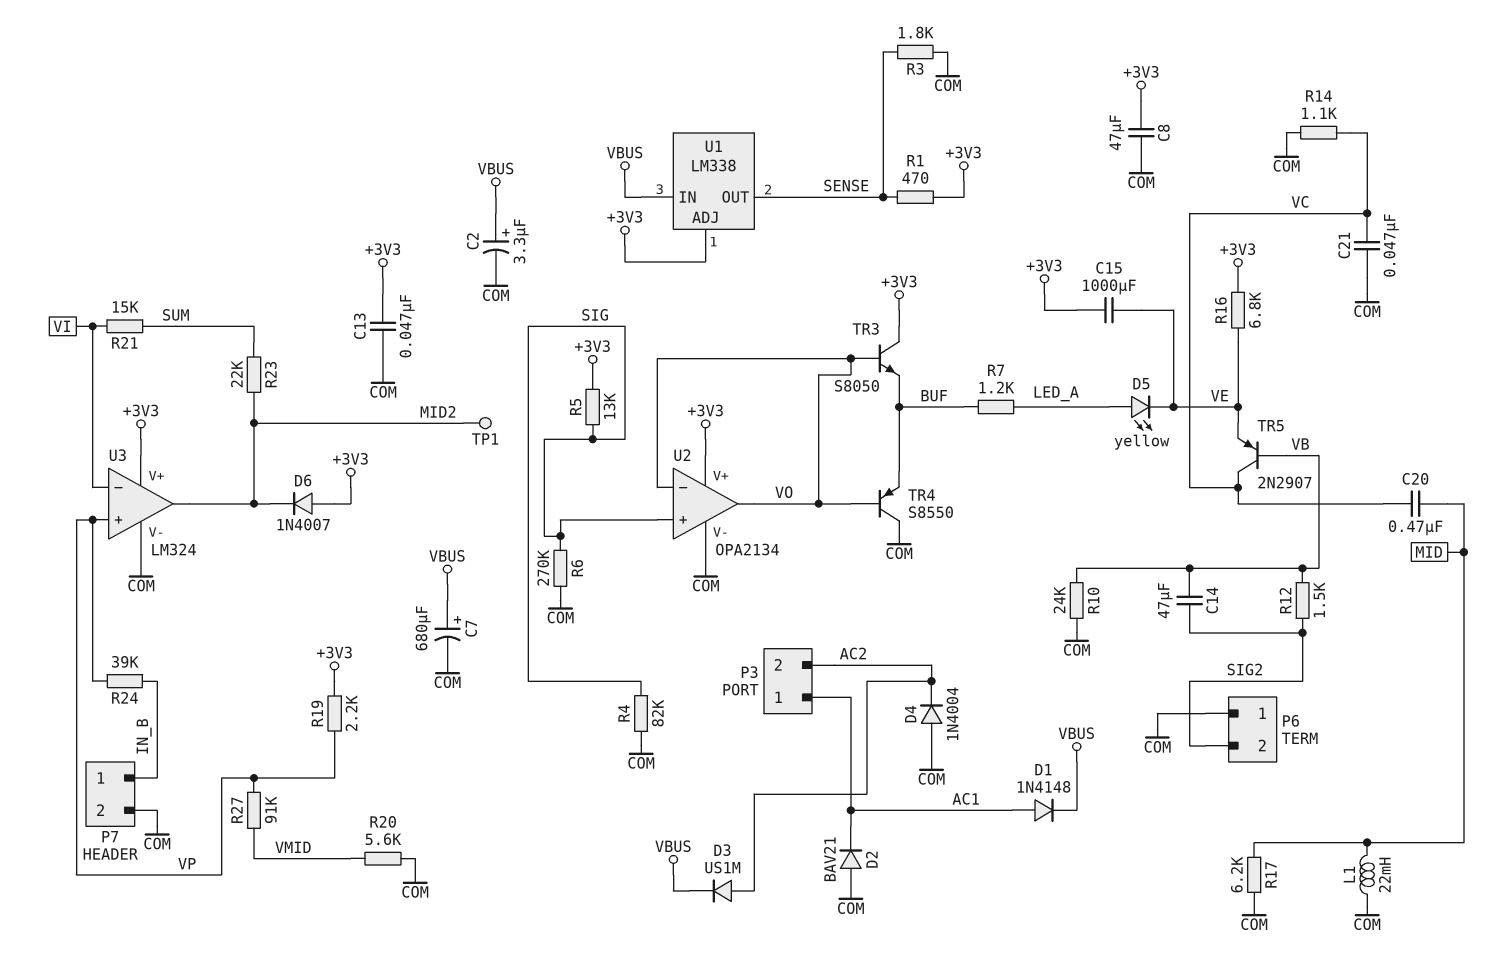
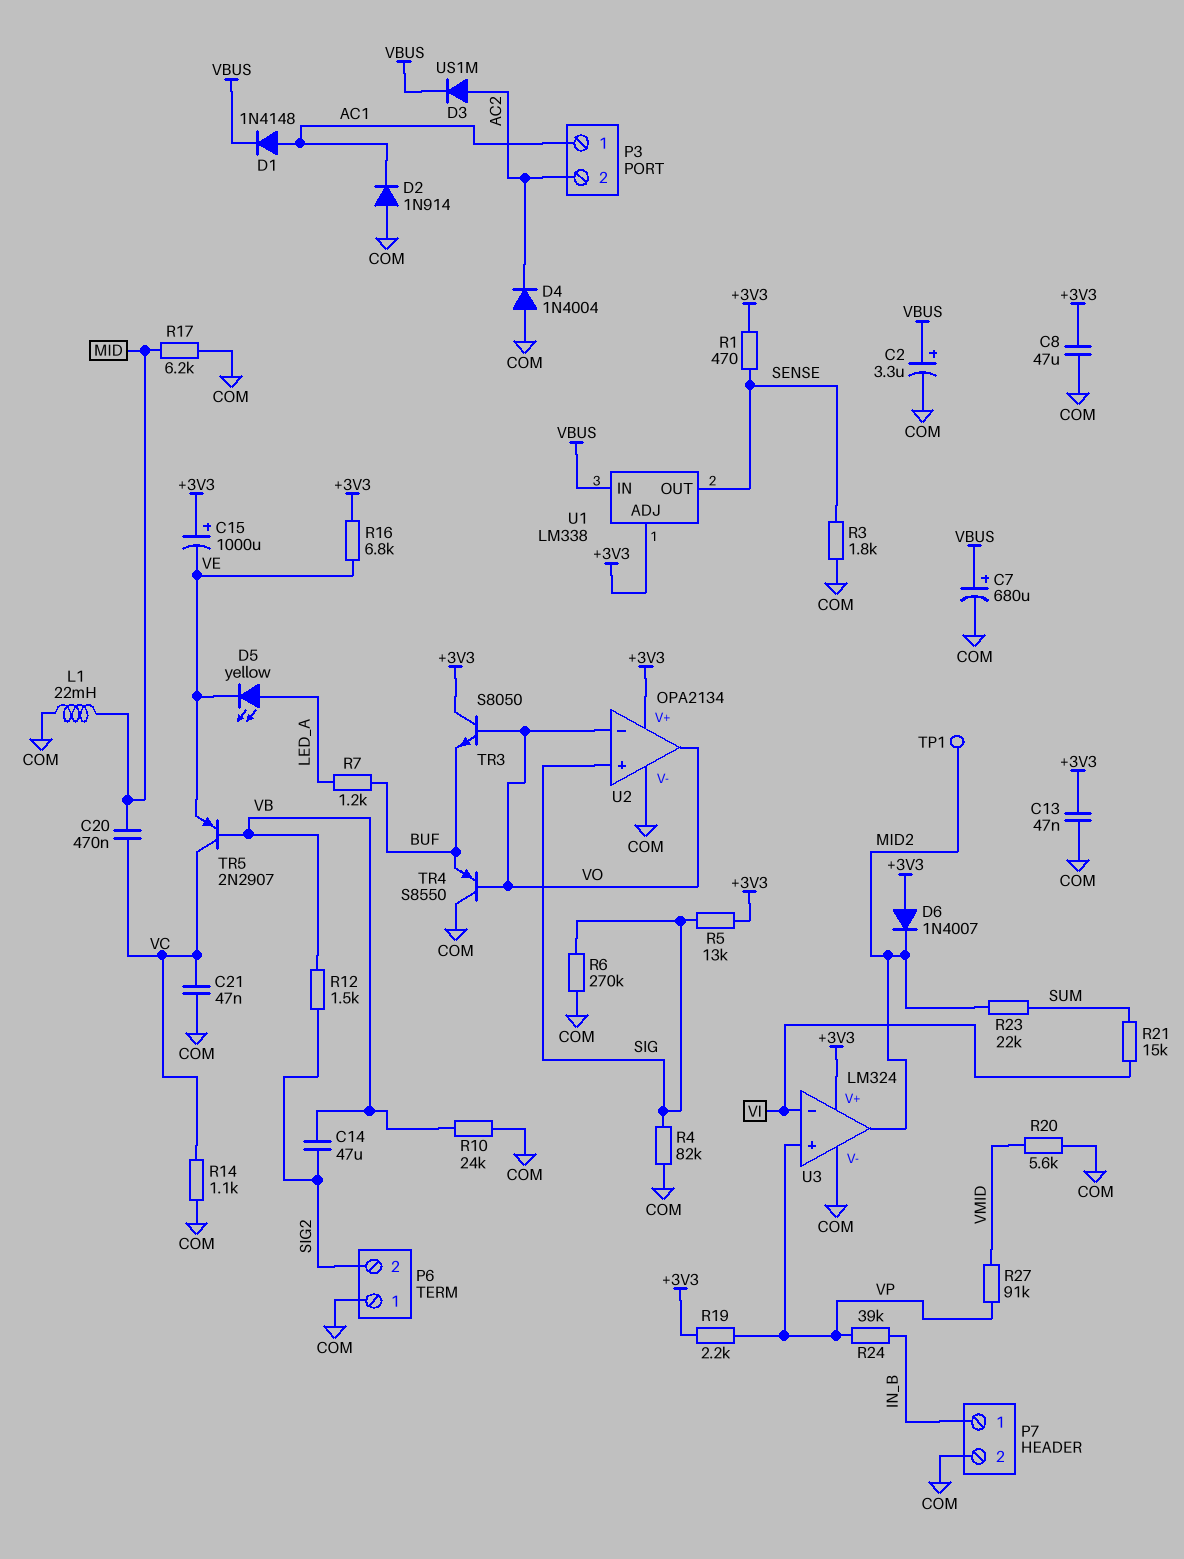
C15: 1000uF (+3V3, VE) -> 1000uF (plus +3V3, minus VE)
D2: diode BAV21 (A COM, K AC1) -> diode 1N914 (A COM, K AC1)

